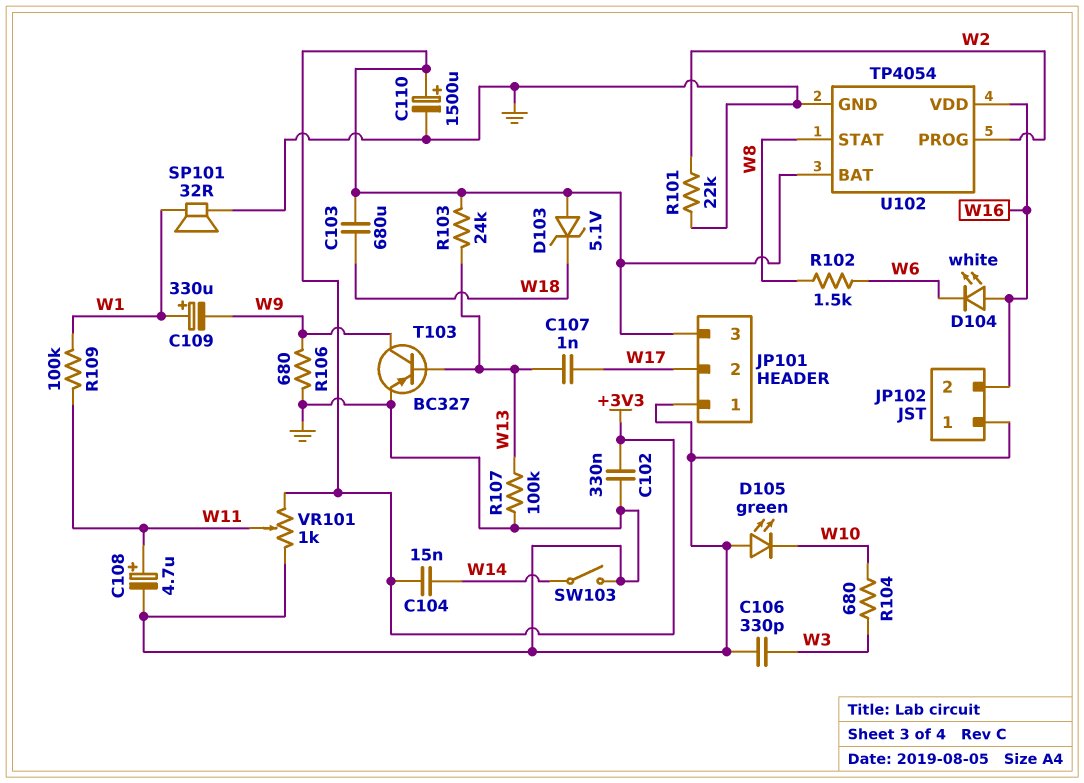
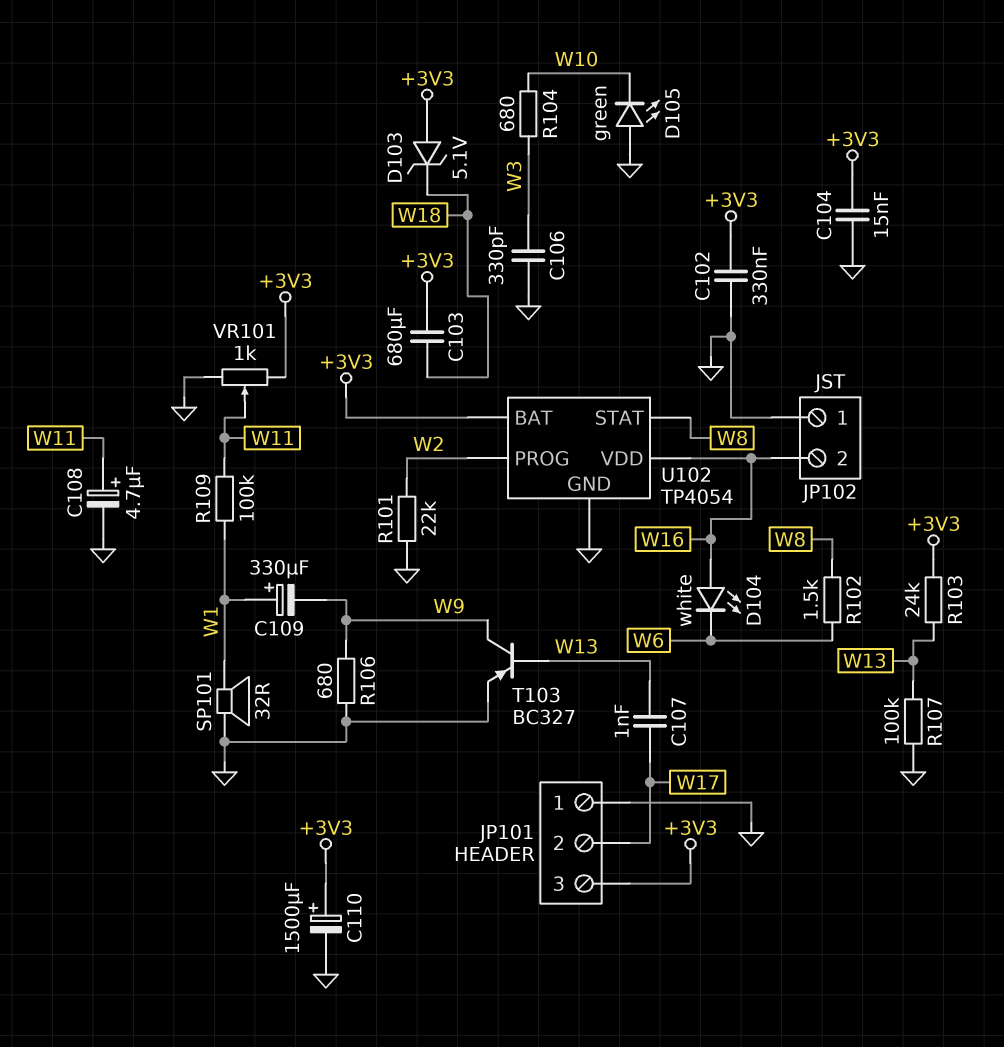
C104: 15nF (+3V3, W14) -> 15nF (+3V3, GND)
SW103: switch (GND, W14) -> none

